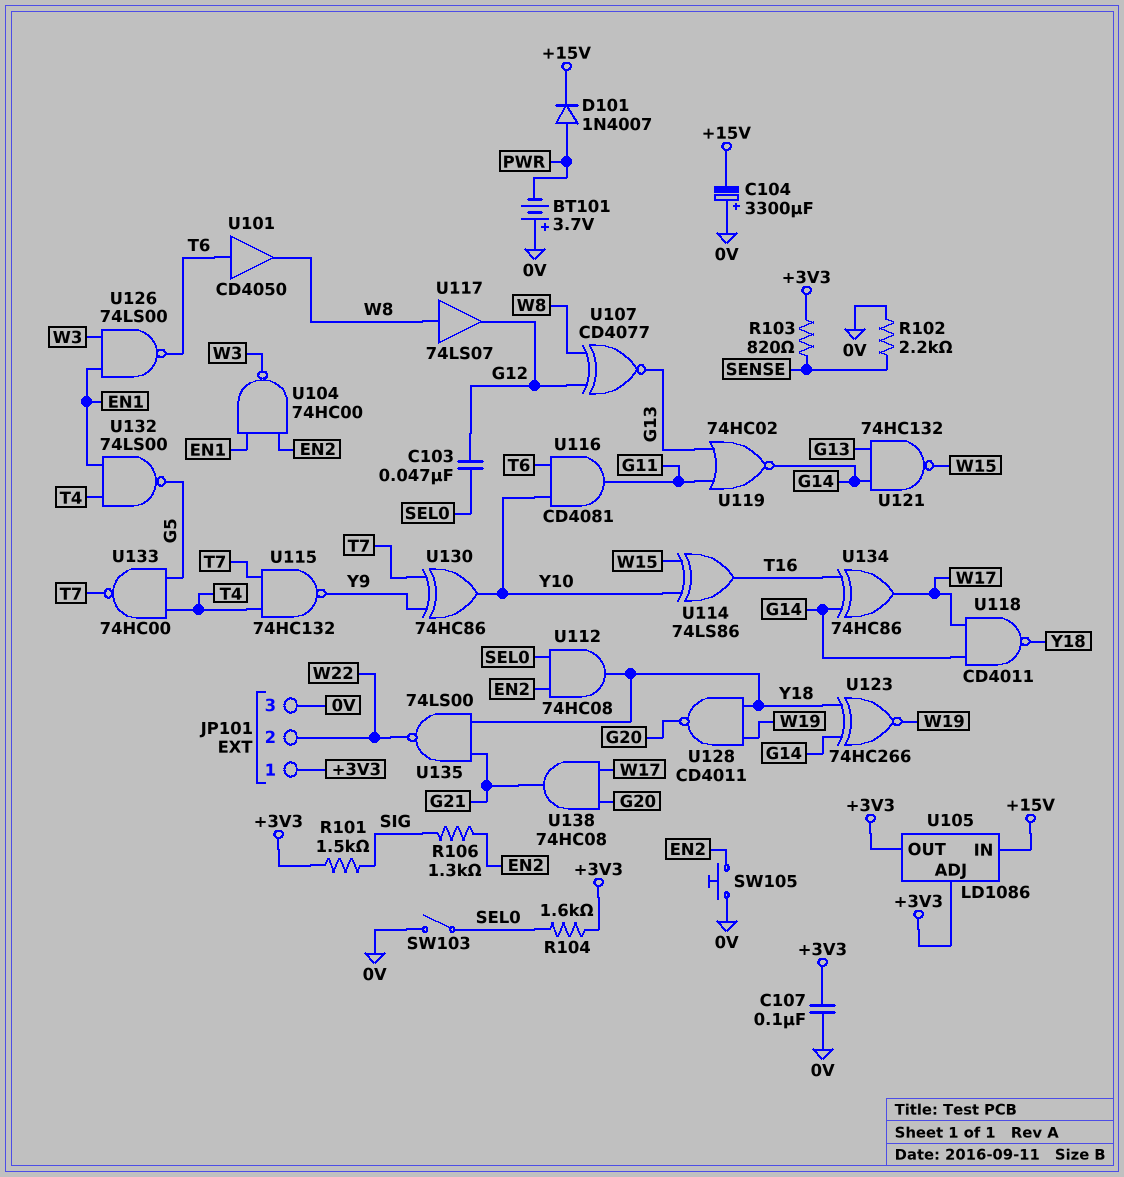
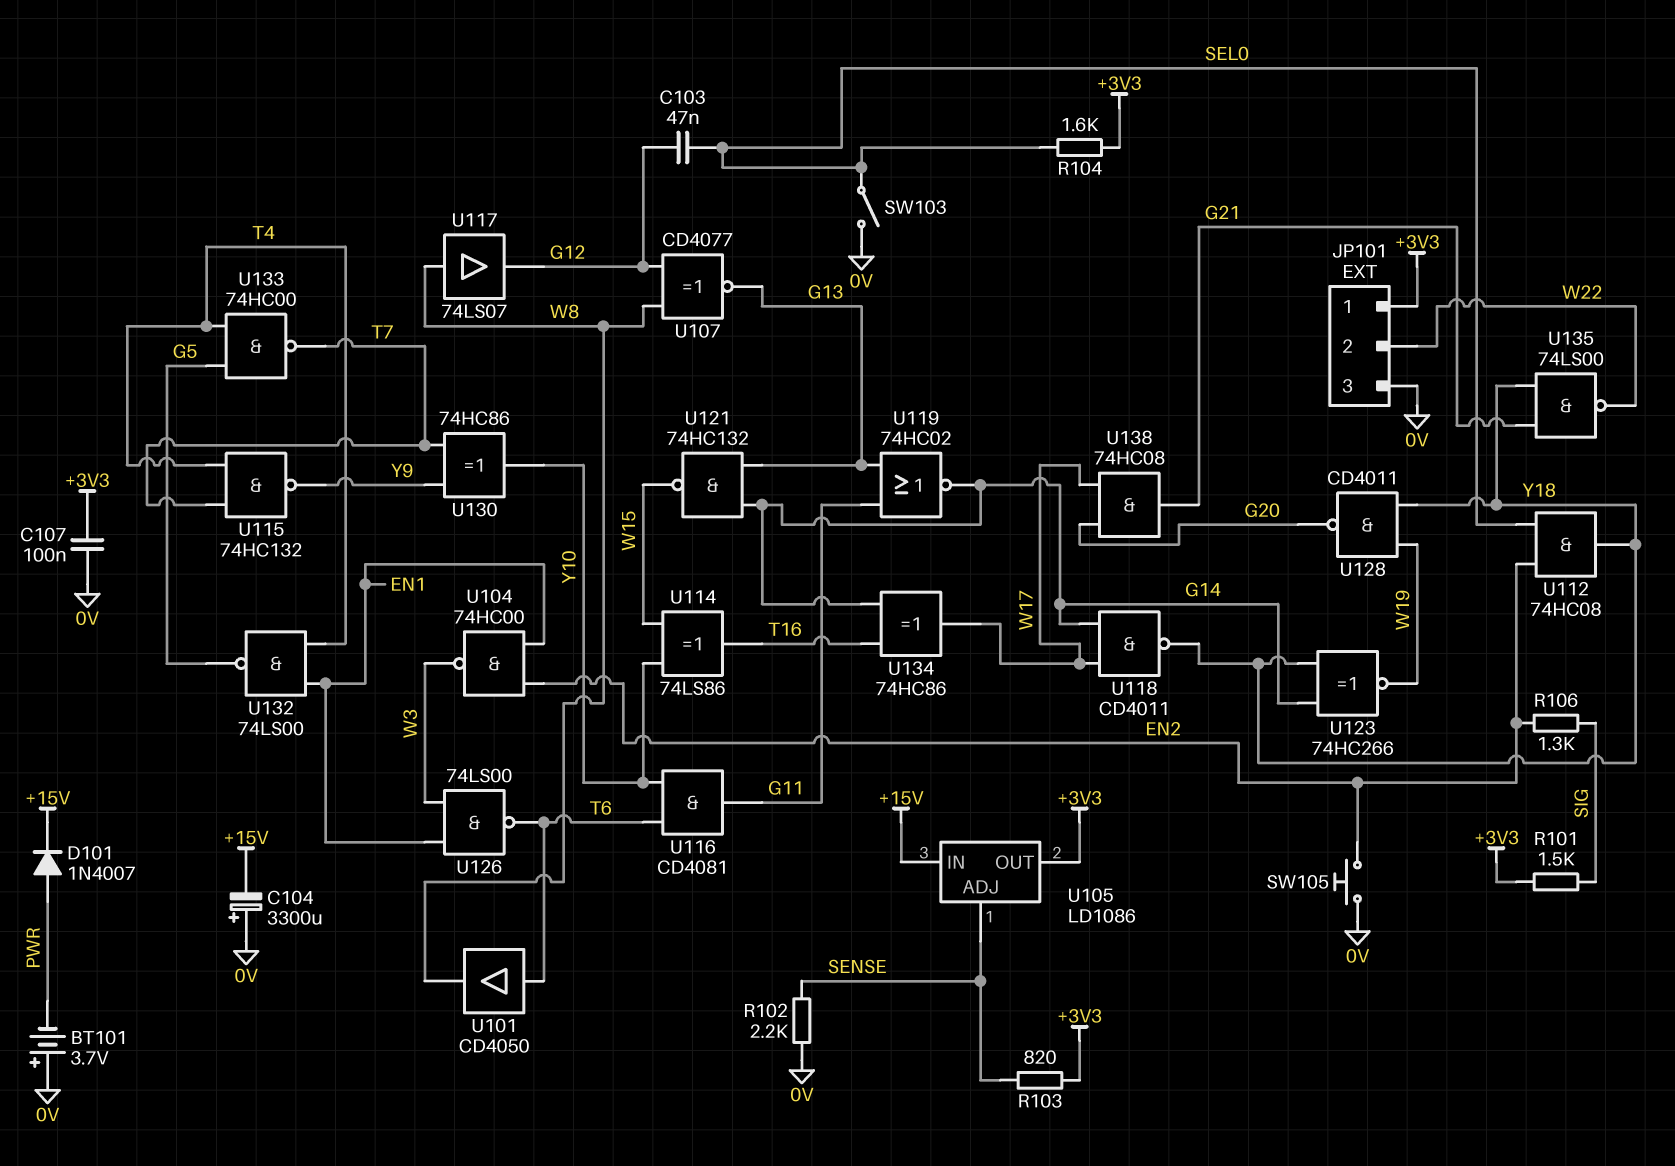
U105 pin ADJ: +3V3 -> SENSE

